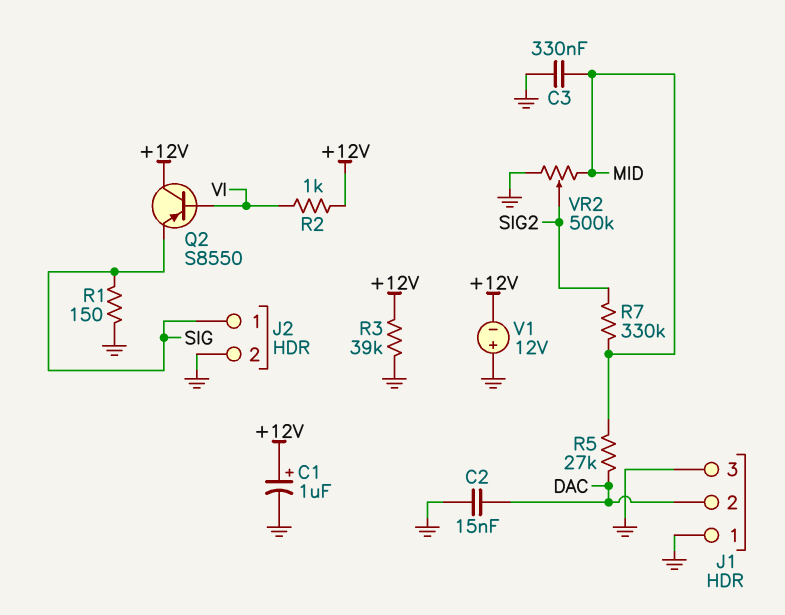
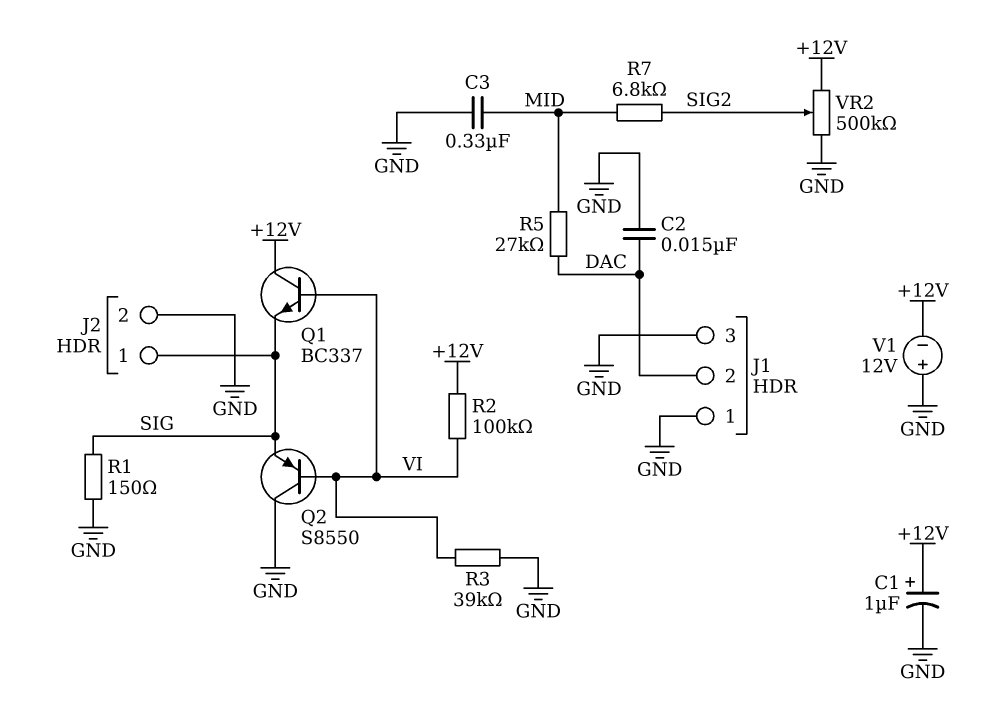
Q1: none -> NPN BC337 (B VI, C +12V, E SIG)
Q2: PNP S8550 (B VI, C +12V, E SIG) -> PNP S8550 (B VI, C GND, E SIG)
R2: 1k (+12V, VI) -> 100k (+12V, VI)
R3: 39k (+12V, GND) -> 39k (GND, VI)
R7: 330k (MID, SIG2) -> 6.8k (MID, SIG2)
VR2: 500k (GND, MID, wiper SIG2) -> 500k (+12V, GND, wiper SIG2)

